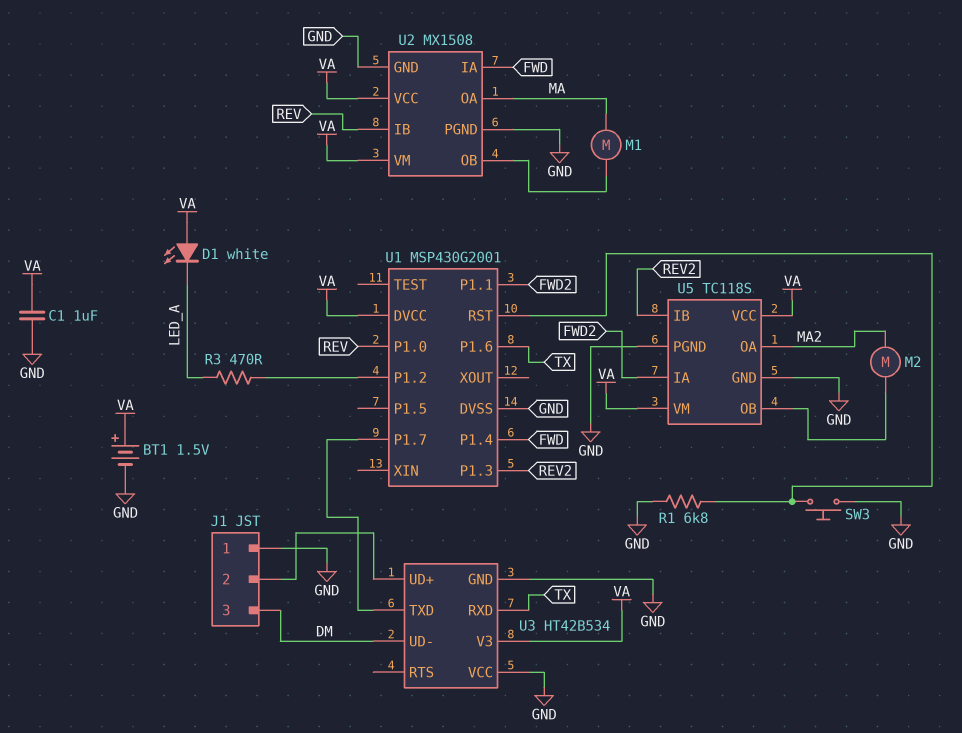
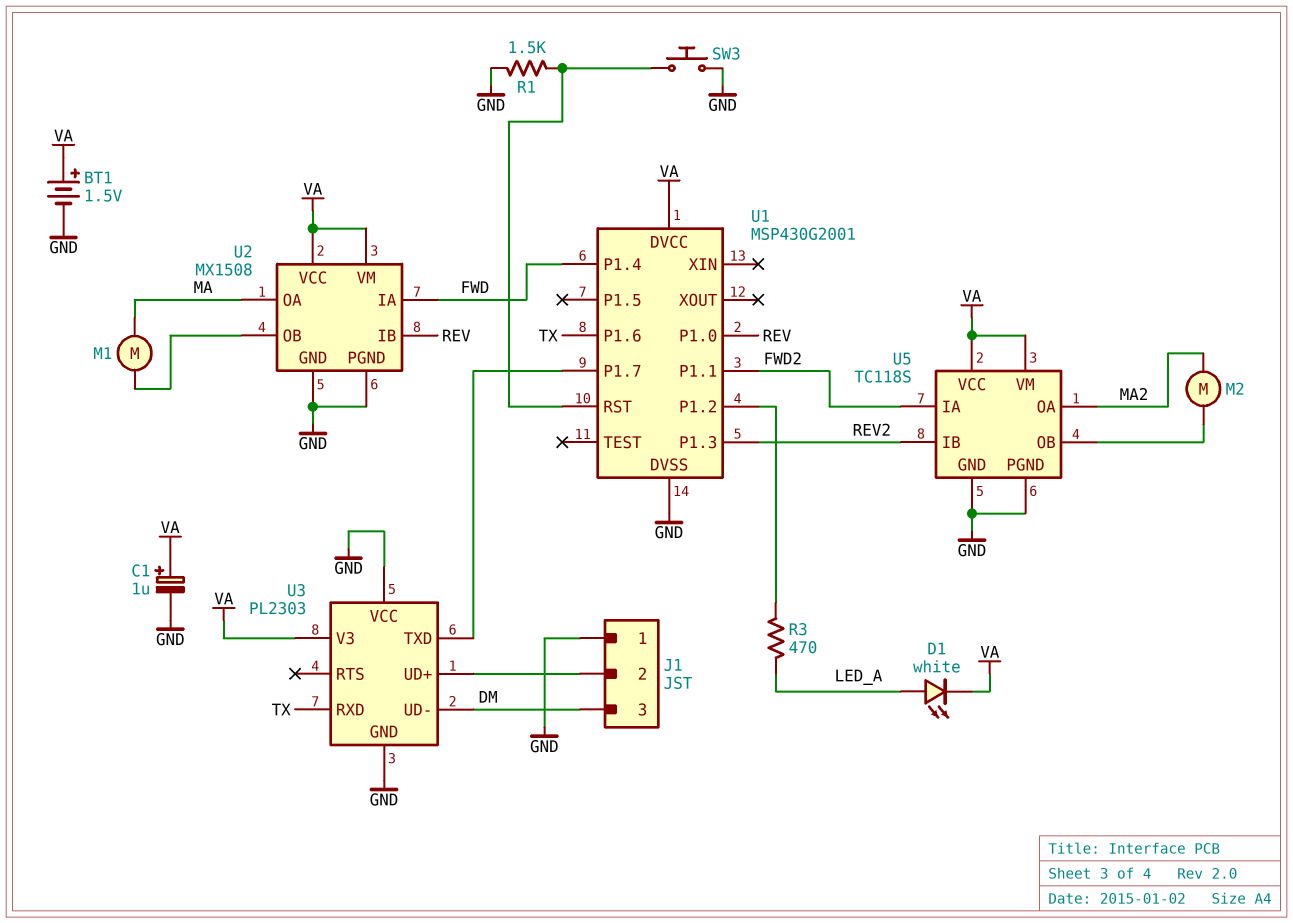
C1: 1uF (GND, VA) -> 1uF (plus VA, minus GND)
D1: LED white (A VA, K LED_A) -> LED white (A LED_A, K VA)
R1: 6.8k (GND, U1/RST) -> 1.5k (GND, U1/RST)
U3: HT42B534 -> PL2303

